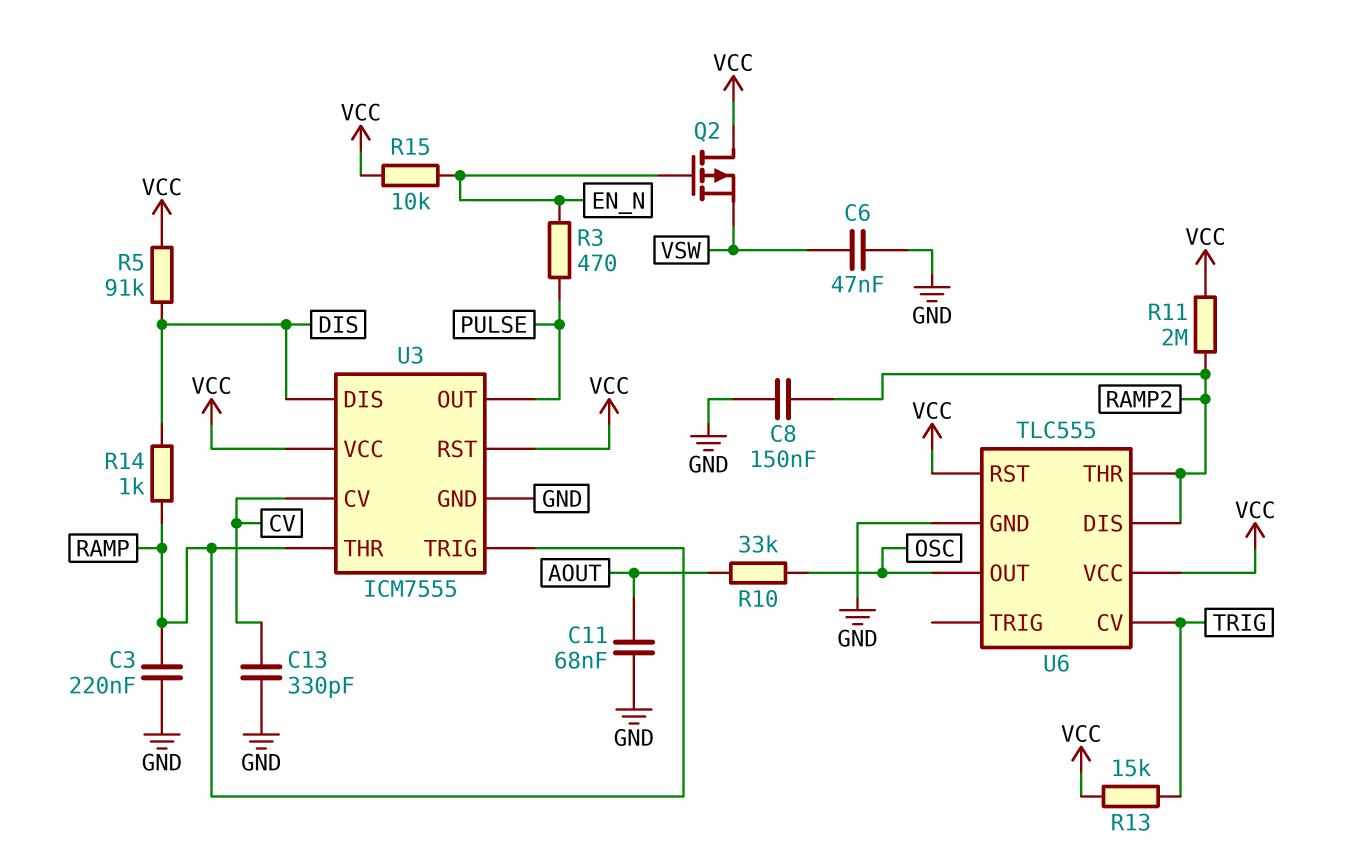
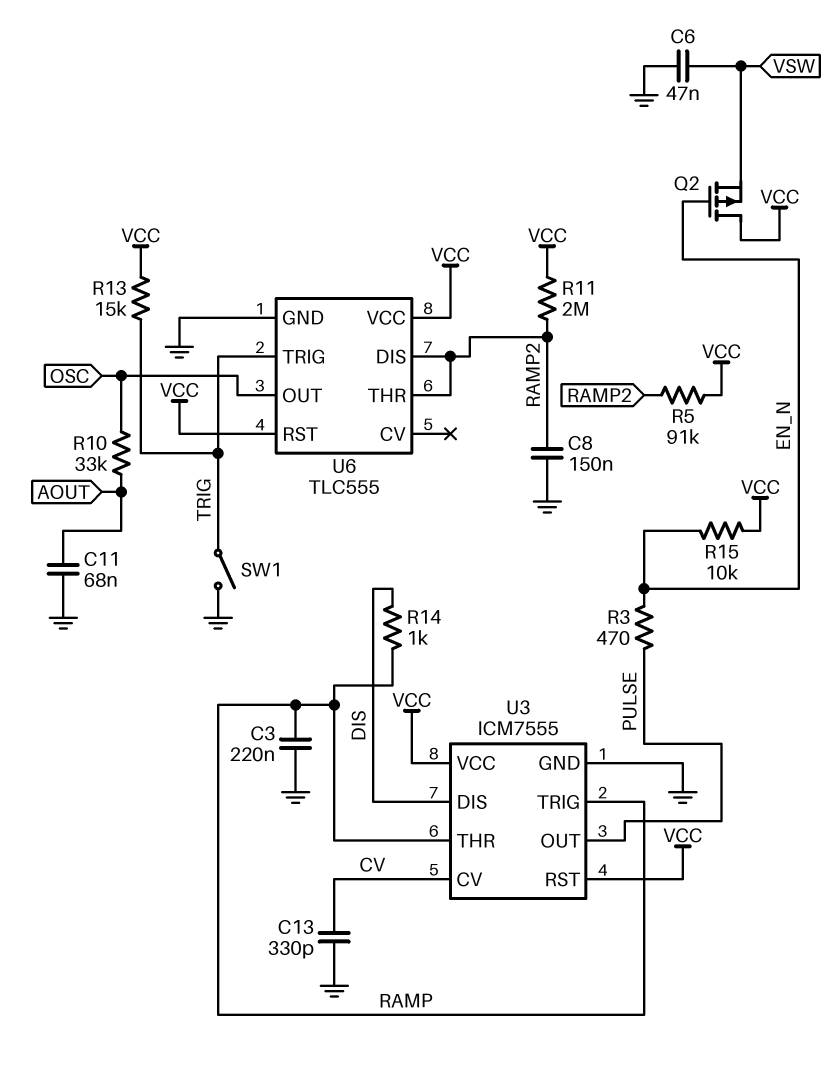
R5: 91k (DIS, VCC) -> 91k (RAMP2, VCC)
SW1: none -> switch (GND, TRIG)
U6 pin CV: TRIG -> none
U6 pin TRIG: none -> TRIG

